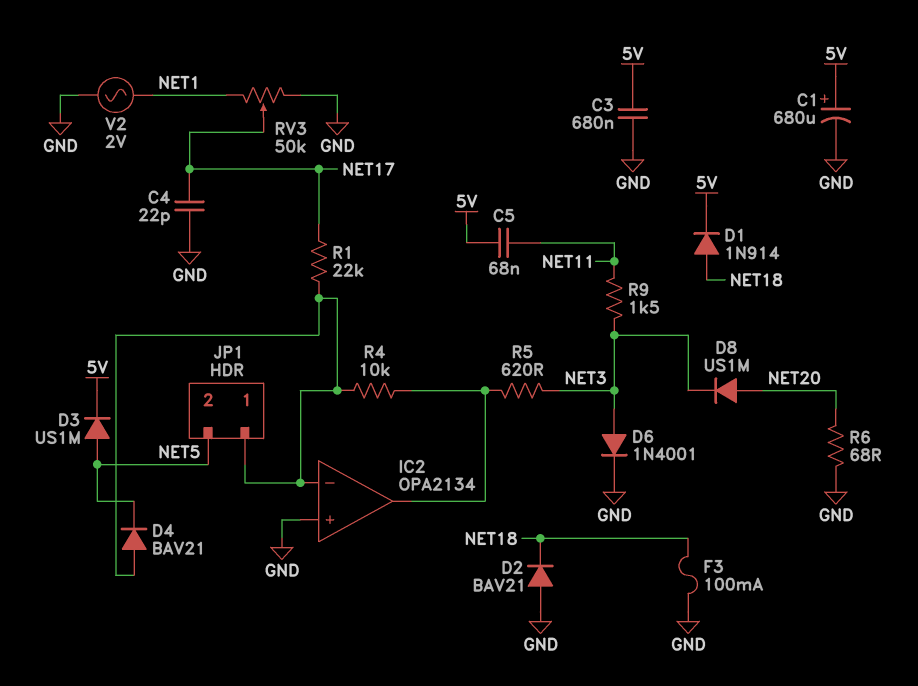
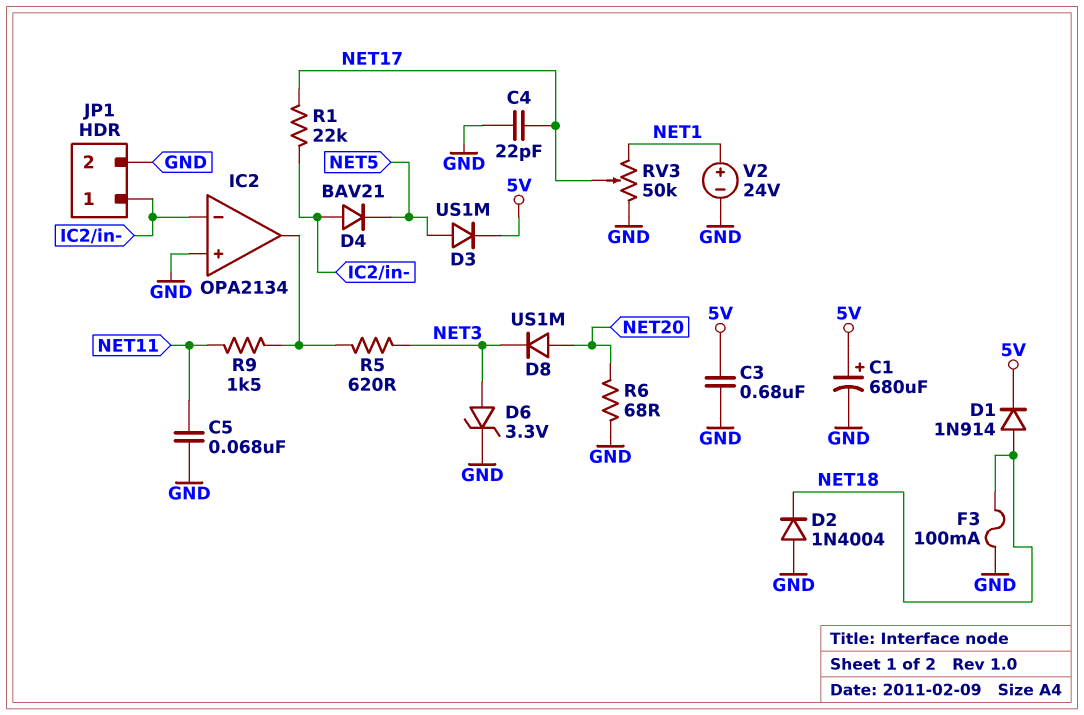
C5: 68nF (5V, NET11) -> 68nF (GND, NET11)
D2: diode BAV21 (A GND, K NET18) -> diode 1N4004 (A GND, K NET18)
D6: diode 1N4001 (A NET3, K GND) -> zener 3.3V (A NET3, K GND)
JP1 pin 2: NET5 -> GND
R4: 10k (IC2/in-, IC2/out) -> none
R9: 1.5k (NET3, NET11) -> 1.5k (IC2/out, NET11)
V2: AC 2V (GND, NET1) -> 24V (plus NET1, minus GND)

